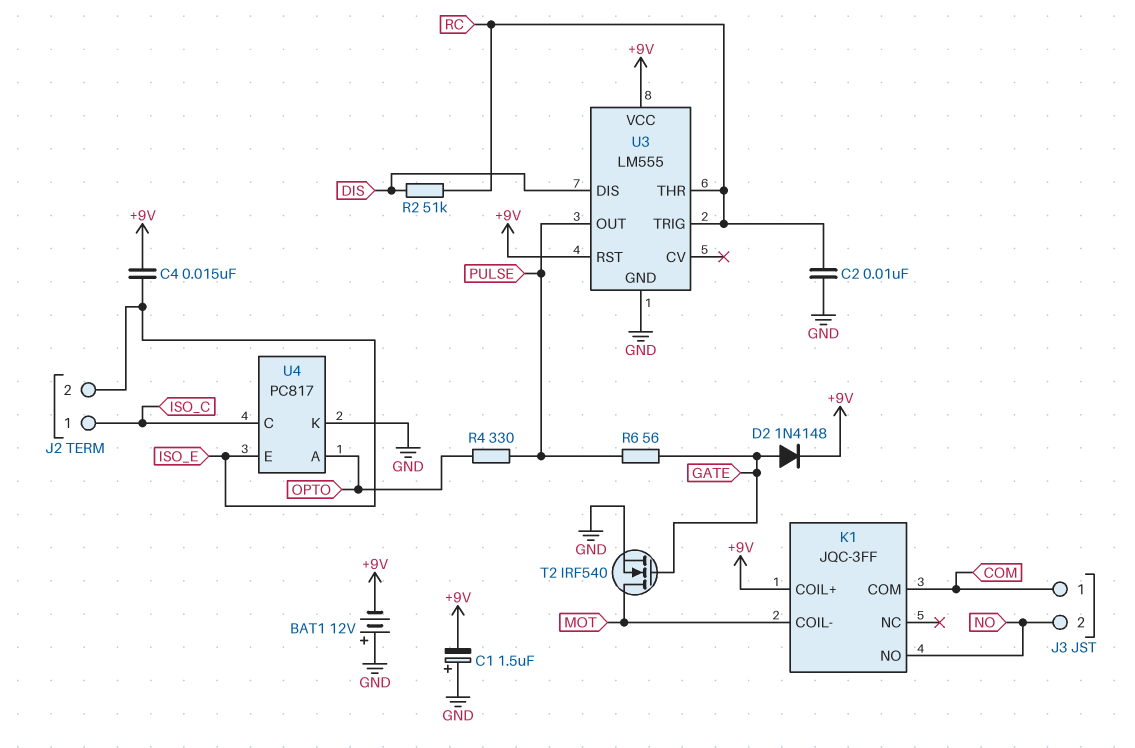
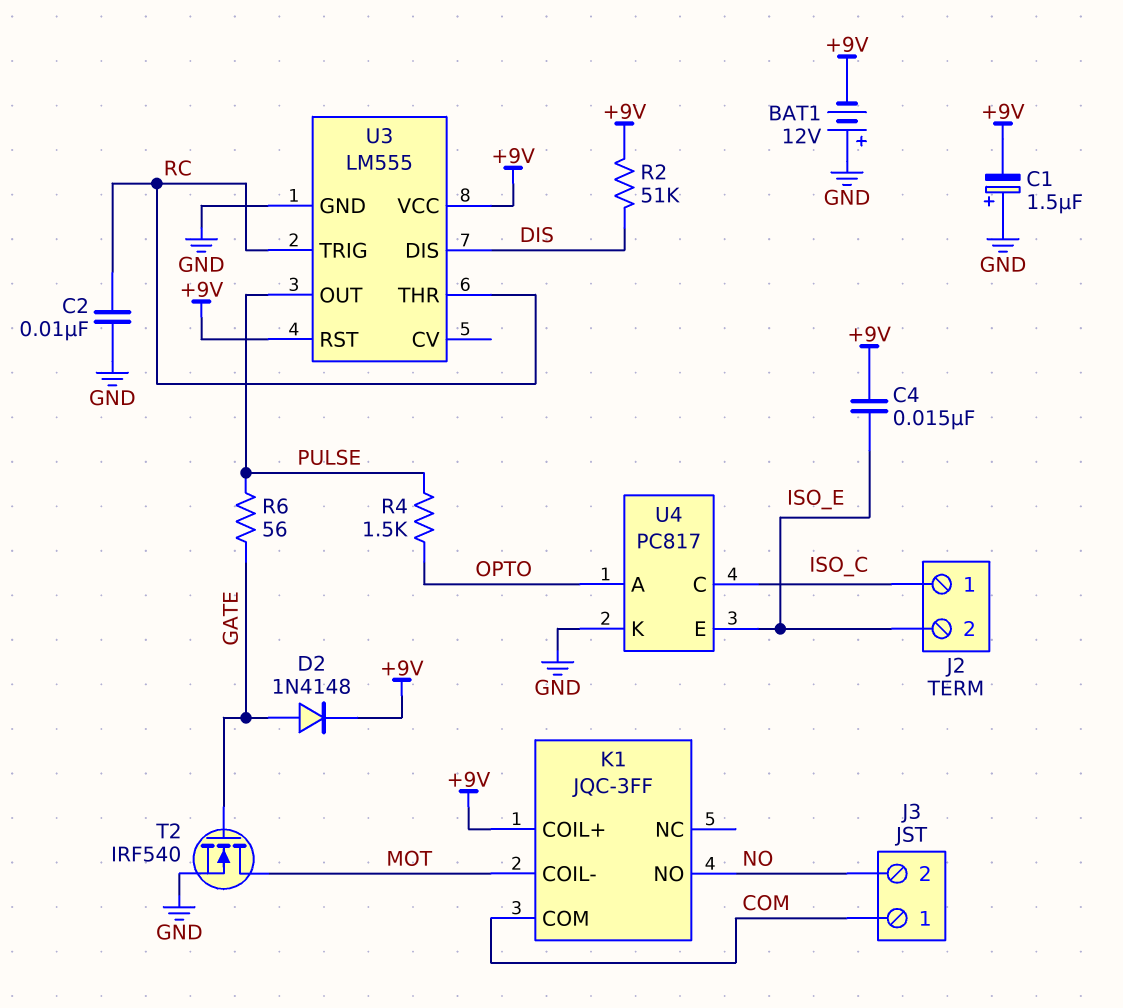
R2: 51k (DIS, RC) -> 51k (+9V, DIS)
R4: 330 (OPTO, PULSE) -> 1.5k (OPTO, PULSE)

